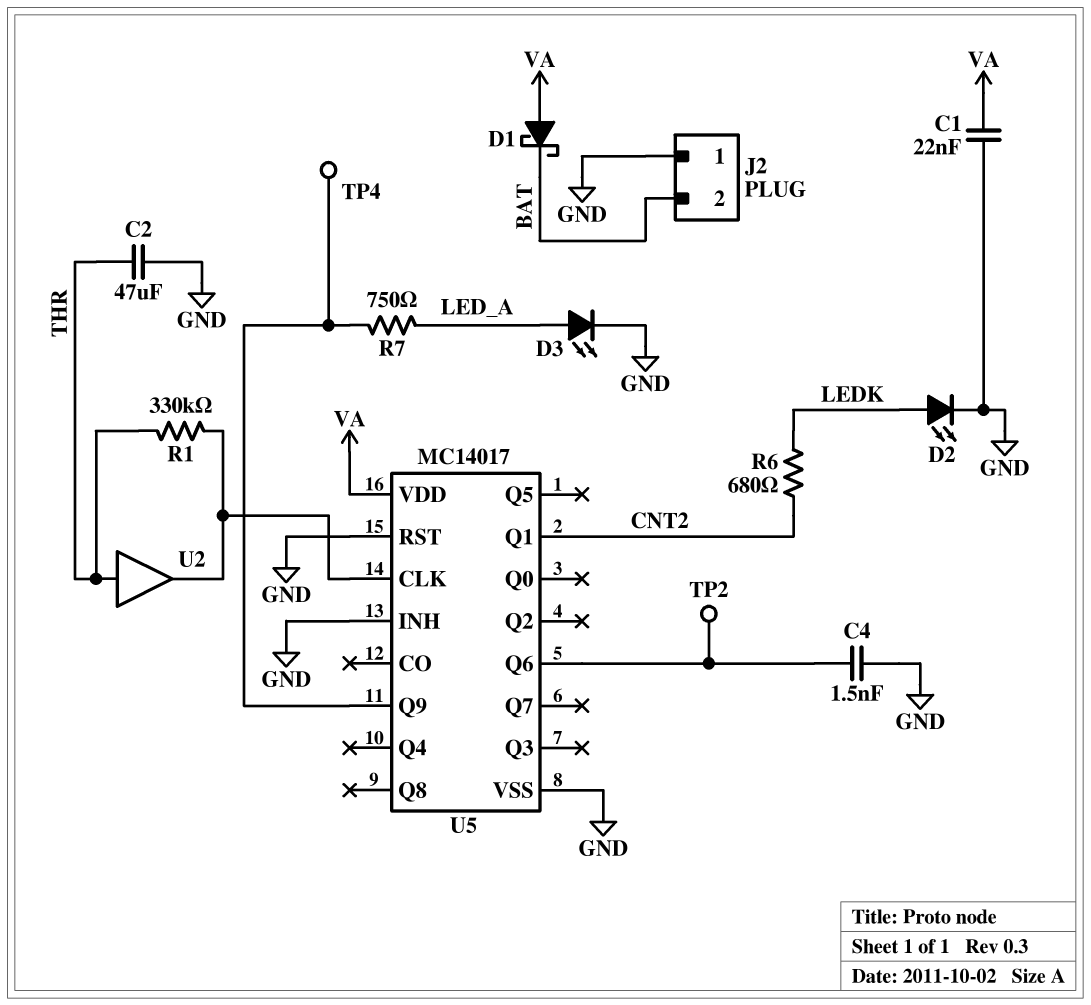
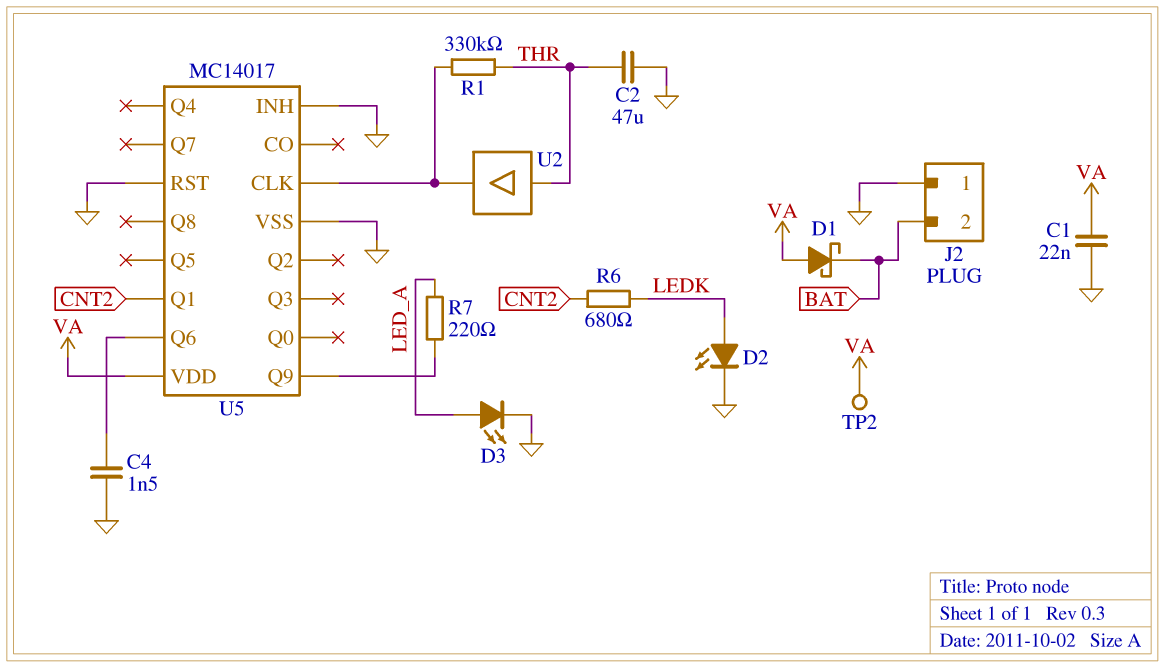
R7: 750 (LED_A, U5/Q9) -> 220 (LED_A, U5/Q9)
TP2: test point (U5/Q6) -> test point (VA)
TP4: test point (U5/Q9) -> none

